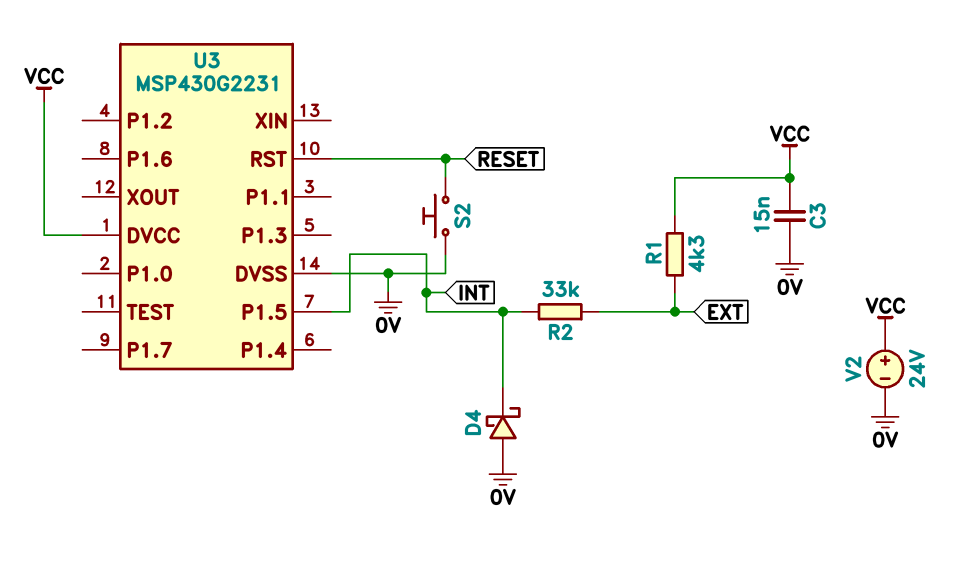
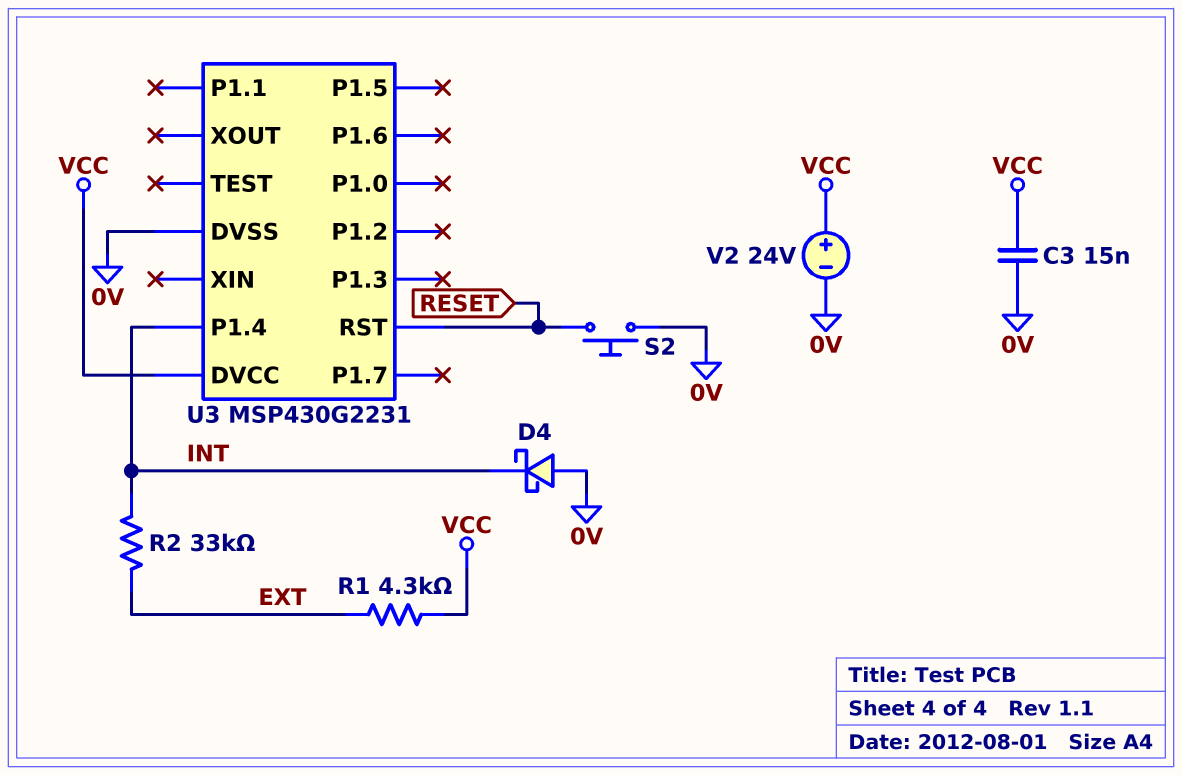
U3 pin P1.4: none -> INT
U3 pin P1.5: INT -> none

